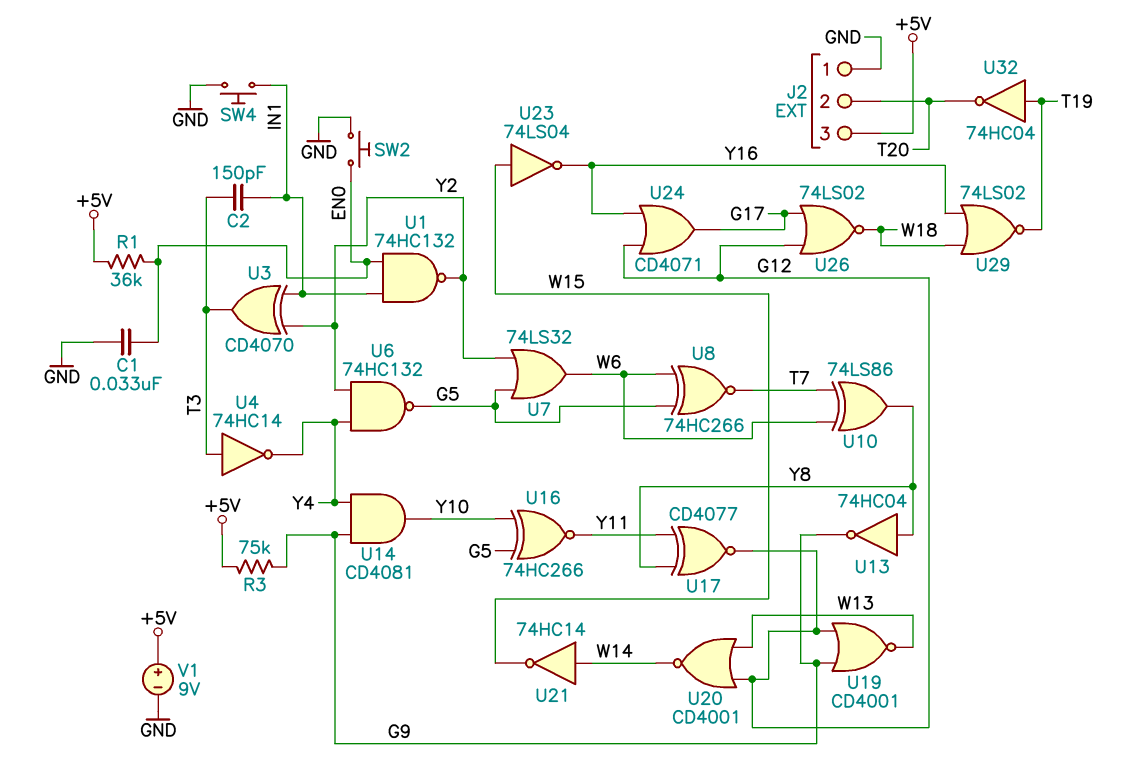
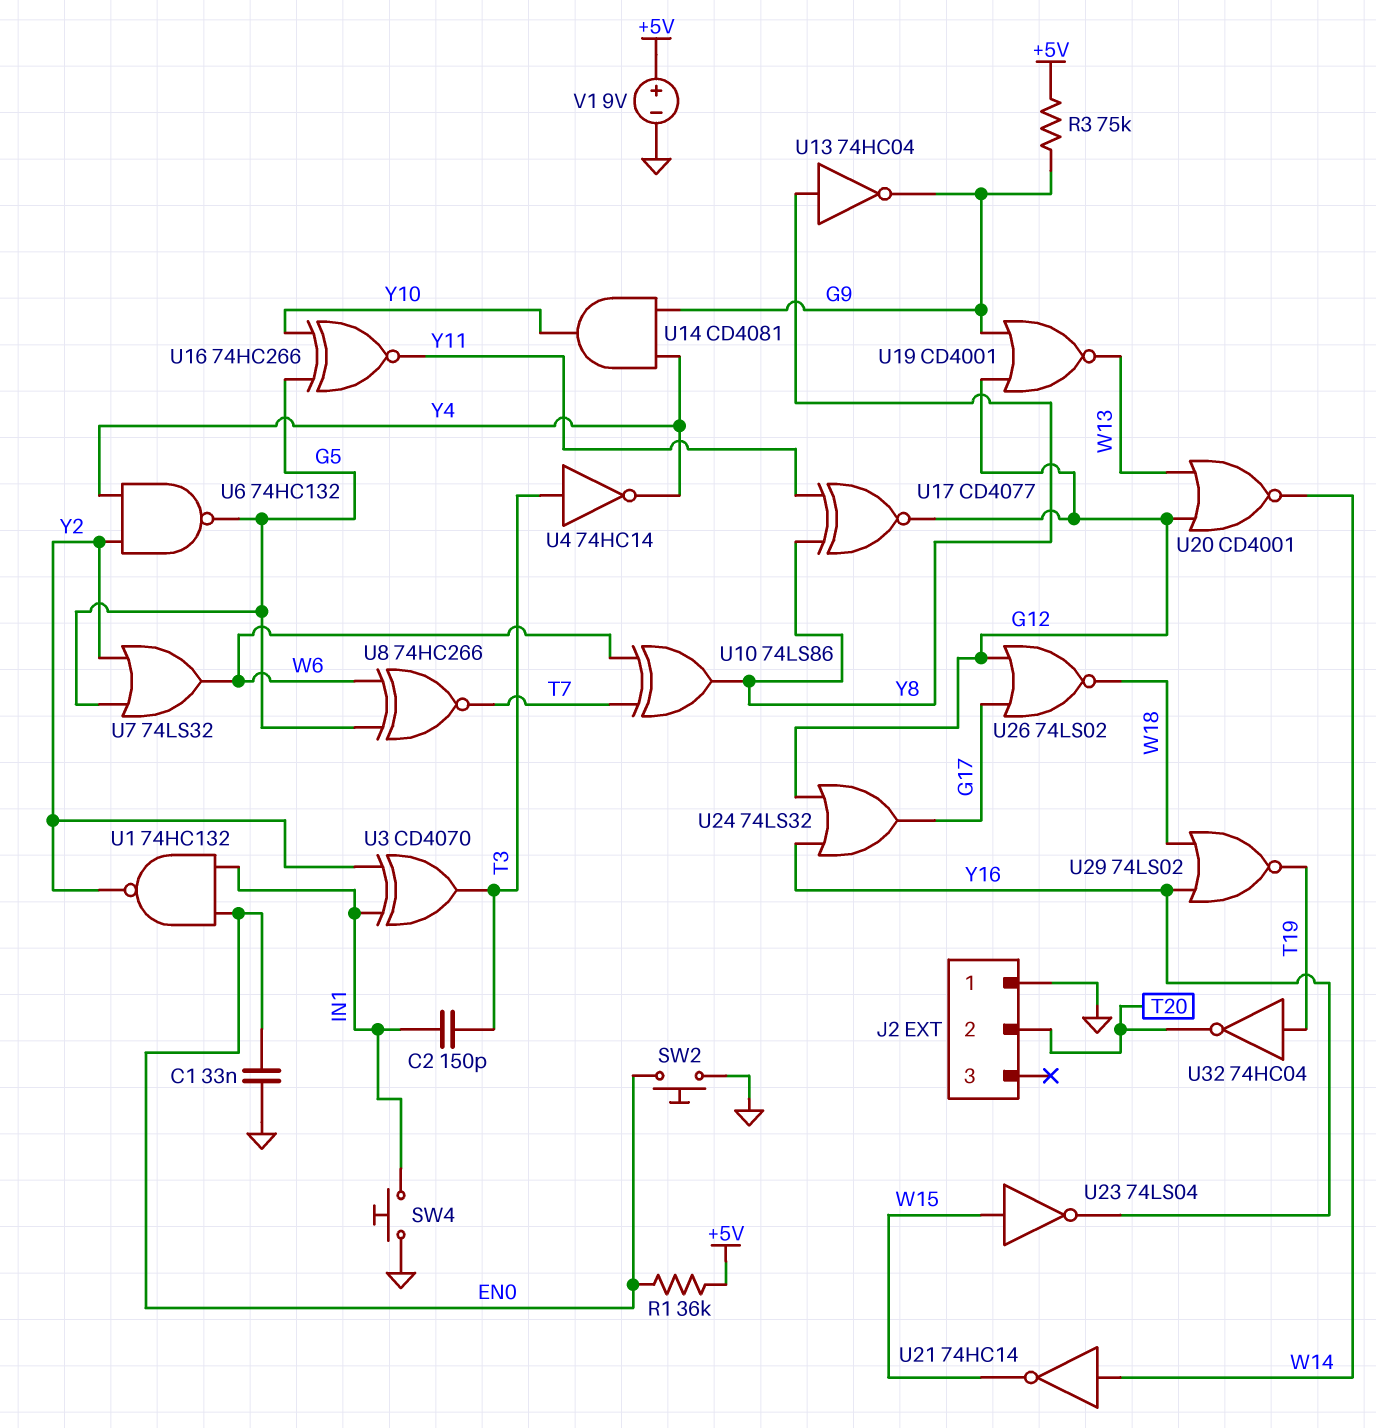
J2 pin 3: +5V -> none
U24: OR CD4071 (in G12, in Y16, out G17) -> OR 74LS32 (in G12, in Y16, out G17)

